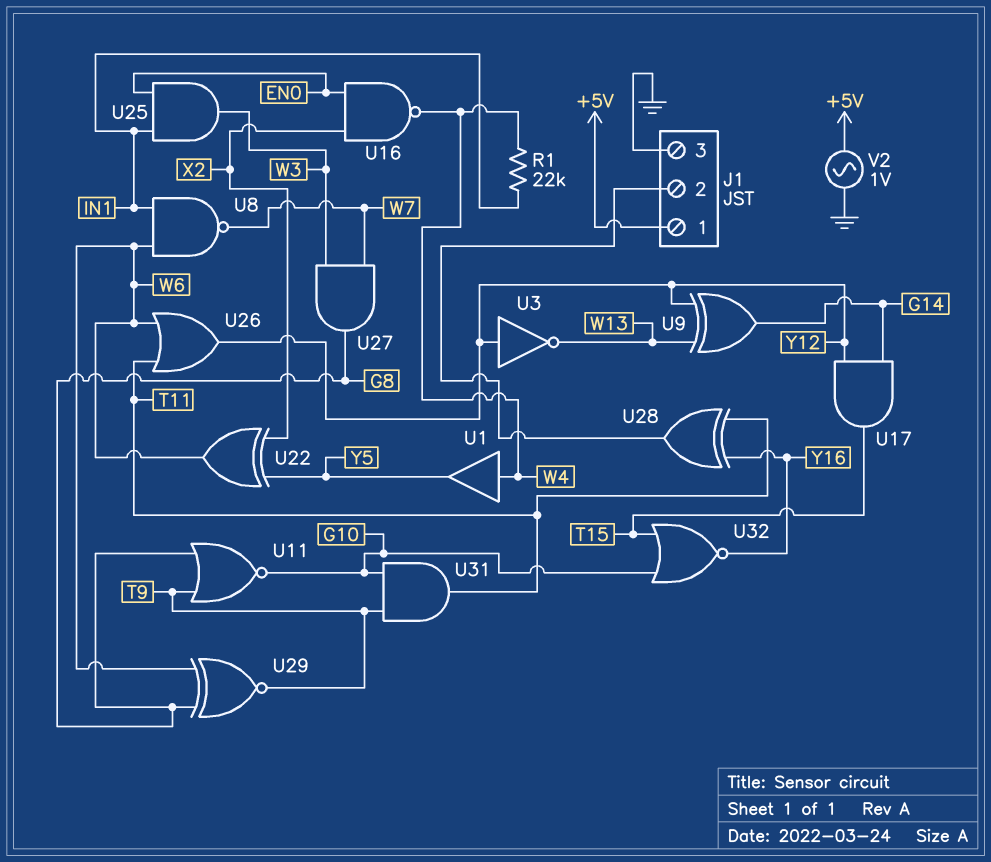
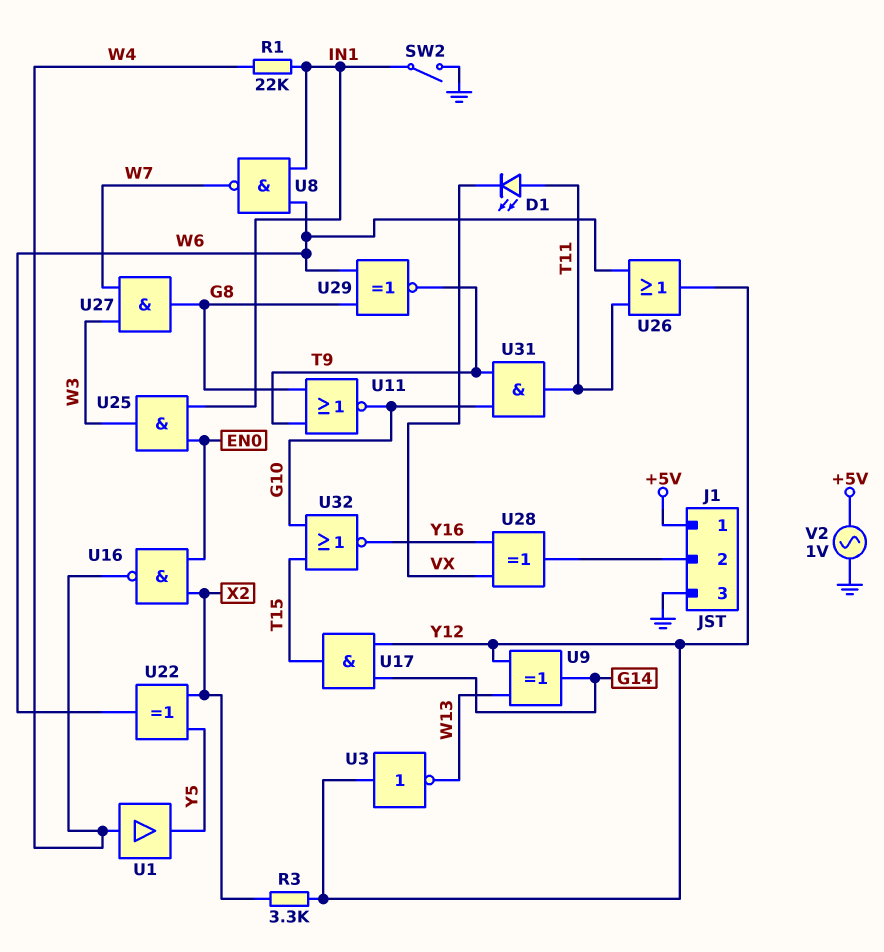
D1: none -> LED (A T11, K VX)
R3: none -> 3.3k (X2, Y12)
SW2: none -> switch (GND, IN1)
U28: XOR (in T11, in Y16, out J1/2) -> XOR (in VX, in Y16, out J1/2)

